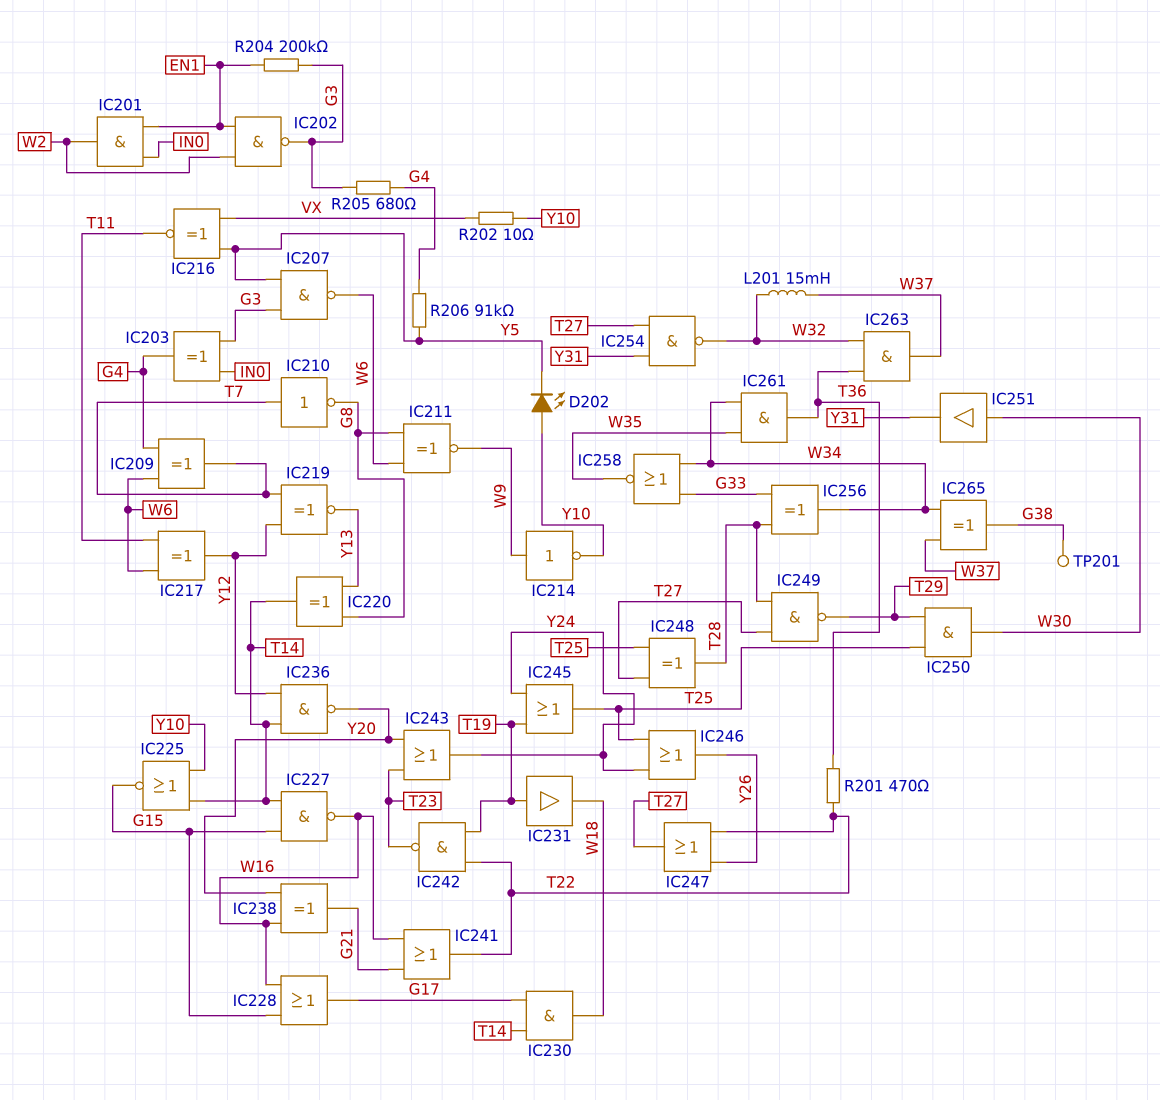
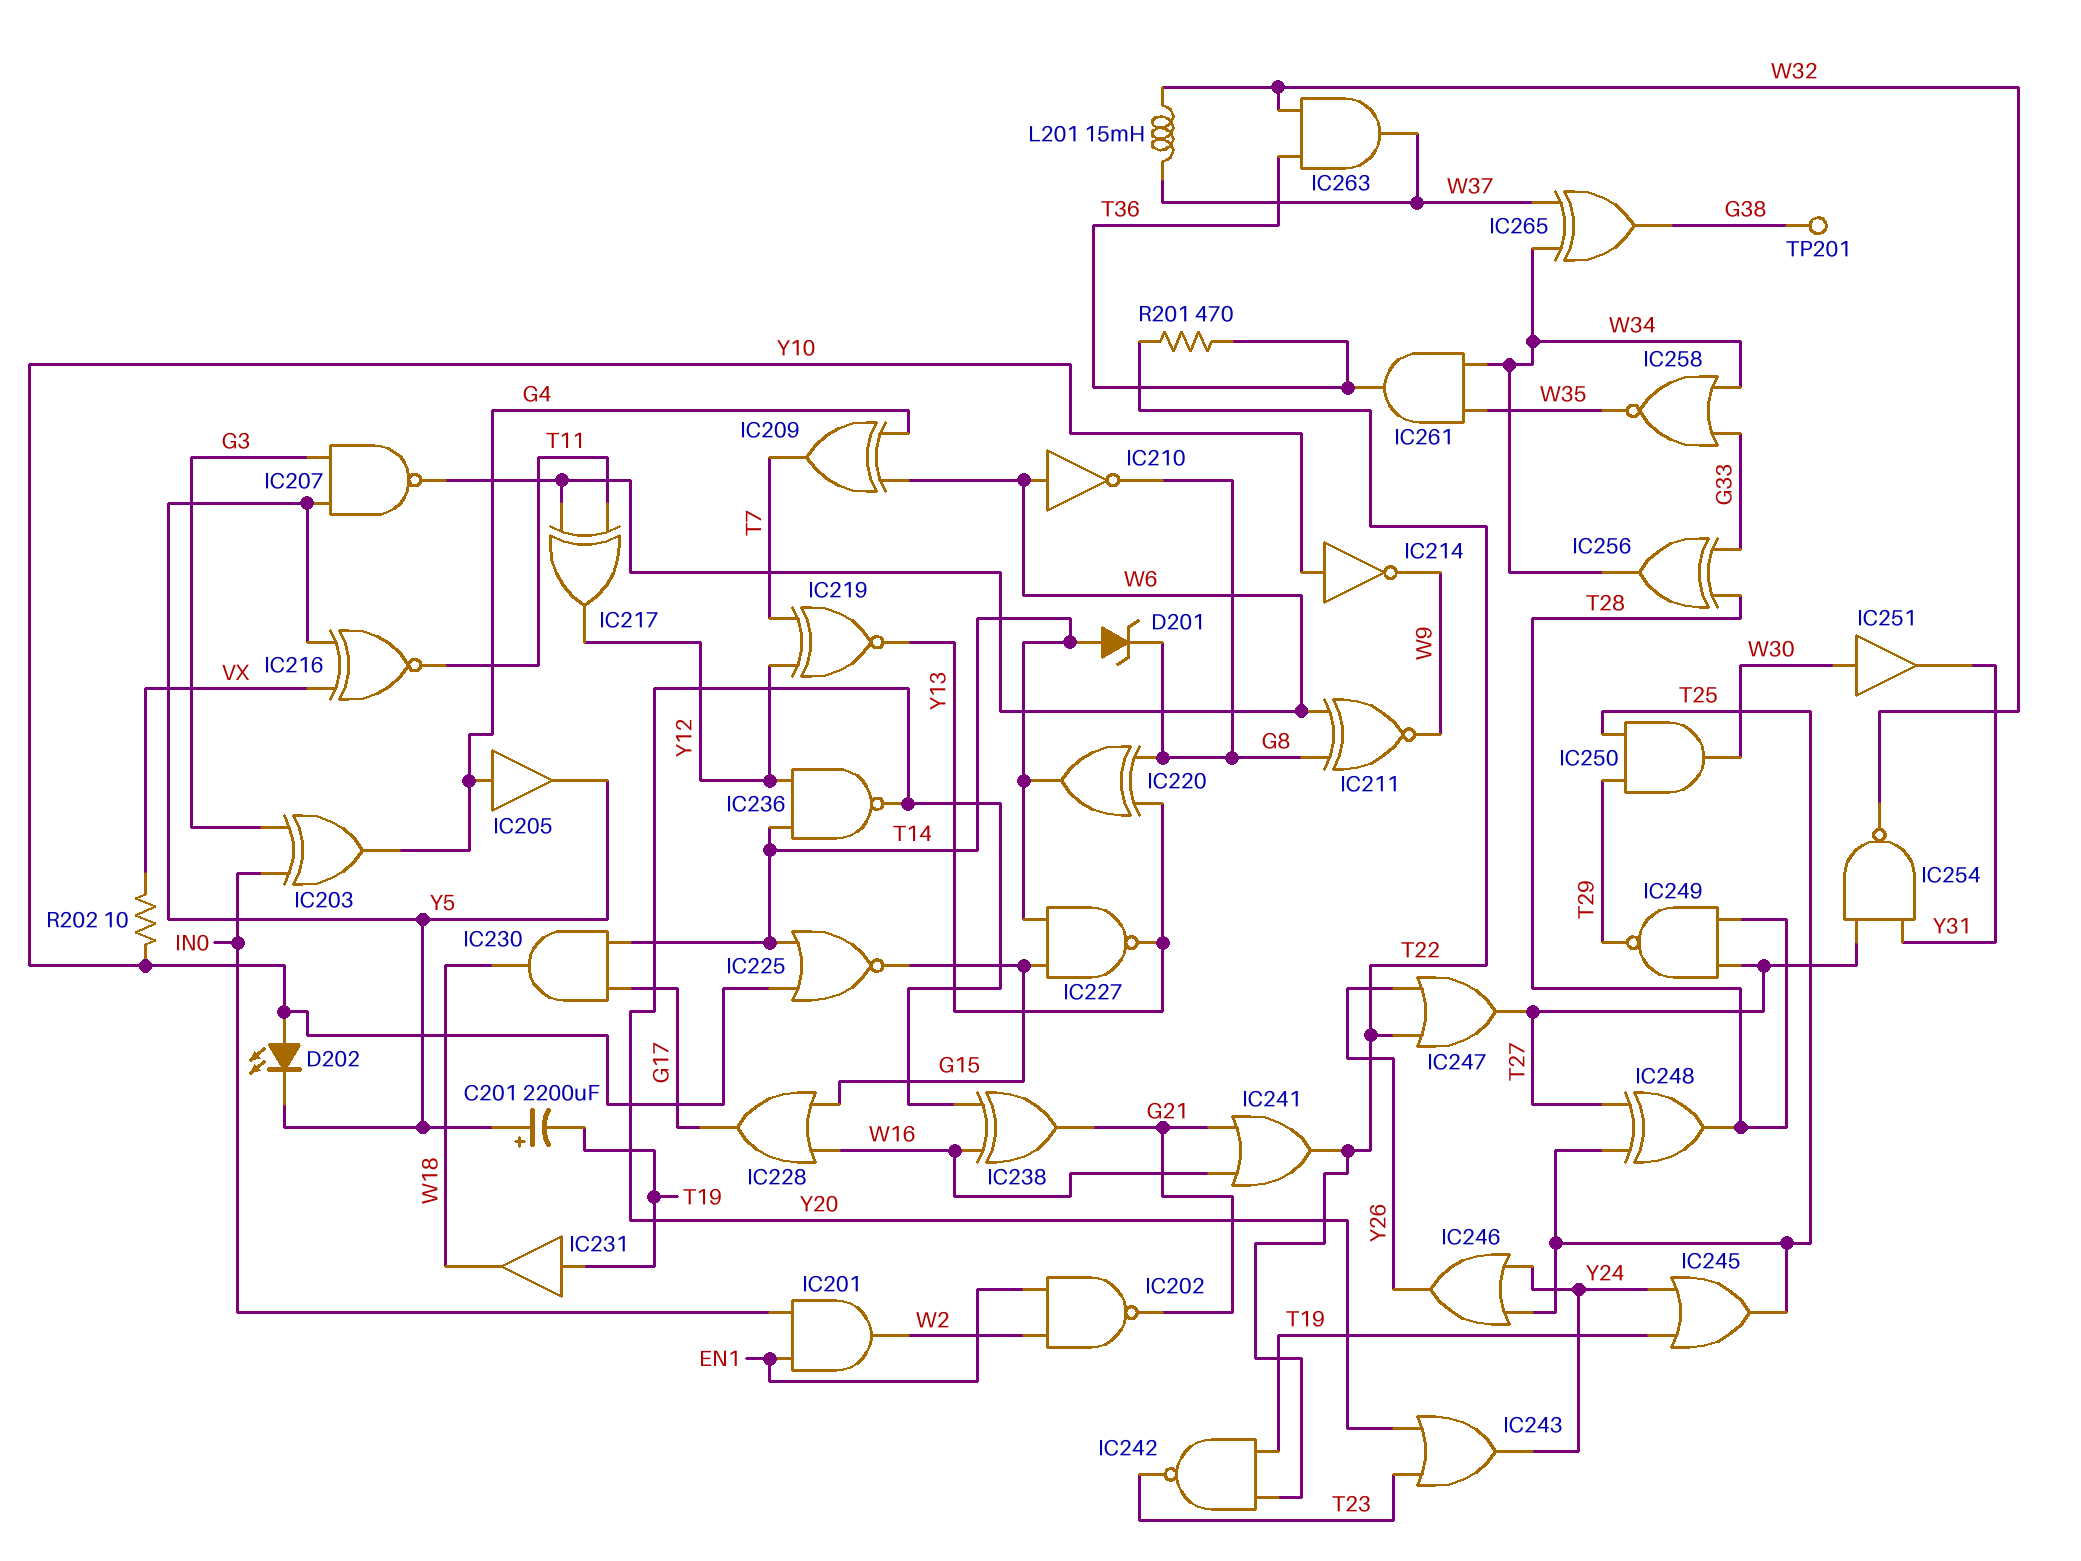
C201: none -> 2200uF (plus Y5, minus T19)
D201: none -> zener (A T14, K G8)
IC202: NAND (in EN1, in W2, out G3) -> NAND (in EN1, in W2, out G21)
IC205: none -> buffer (in G4, out Y5)
IC210: NOT (in T7, out G8) -> NOT (in W6, out G8)
IC214: NOT (in W9, out Y10) -> NOT (in Y10, out W9)
IC227: NAND (in G15, in T14, out W16) -> NAND (in G15, in T14, out Y13)
R204: 200k (EN1, G3) -> none
R205: 680 (G3, G4) -> none
R206: 91k (G4, Y5) -> none

